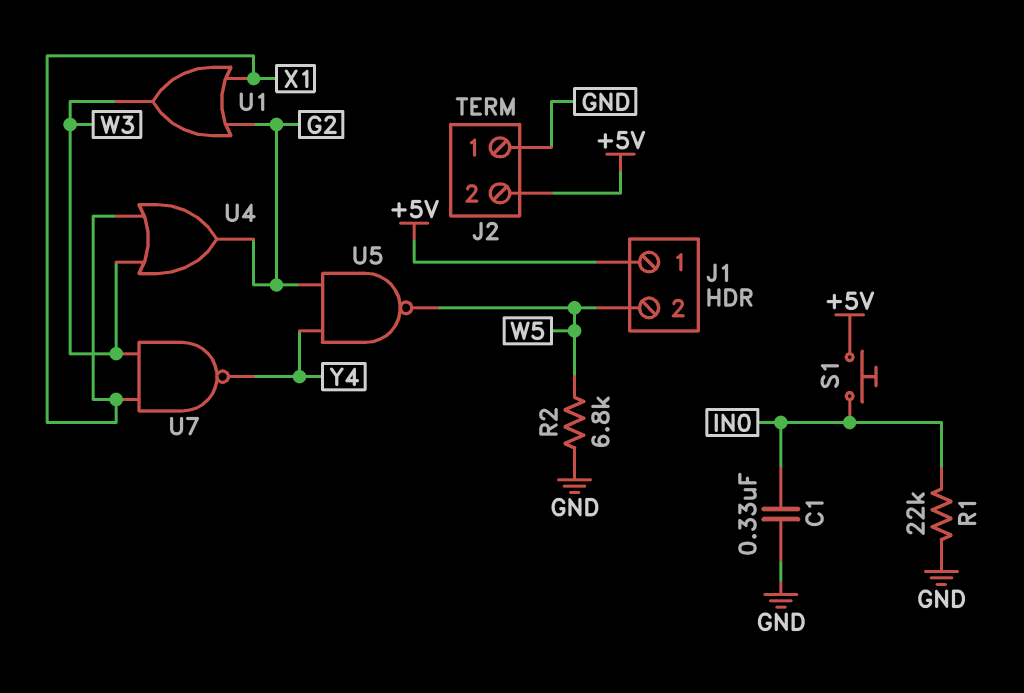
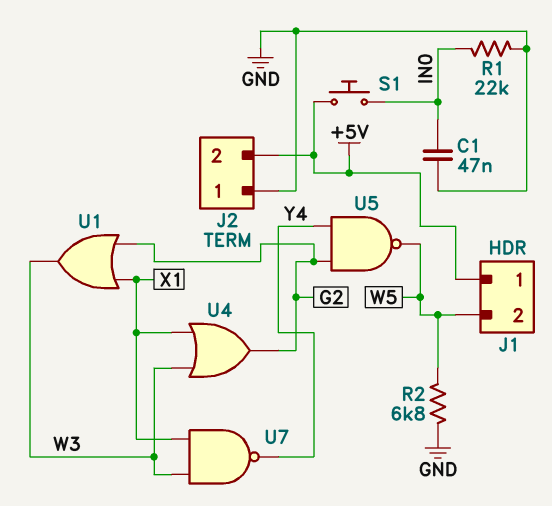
C1: 330nF (GND, IN0) -> 47nF (GND, IN0)

